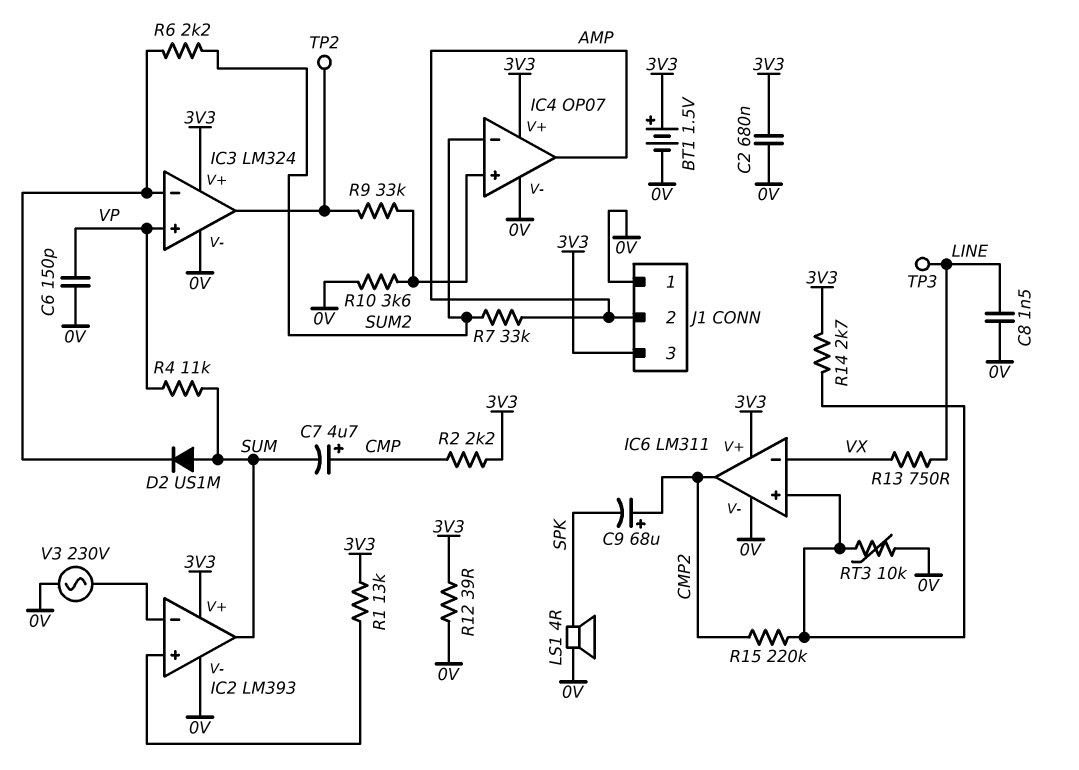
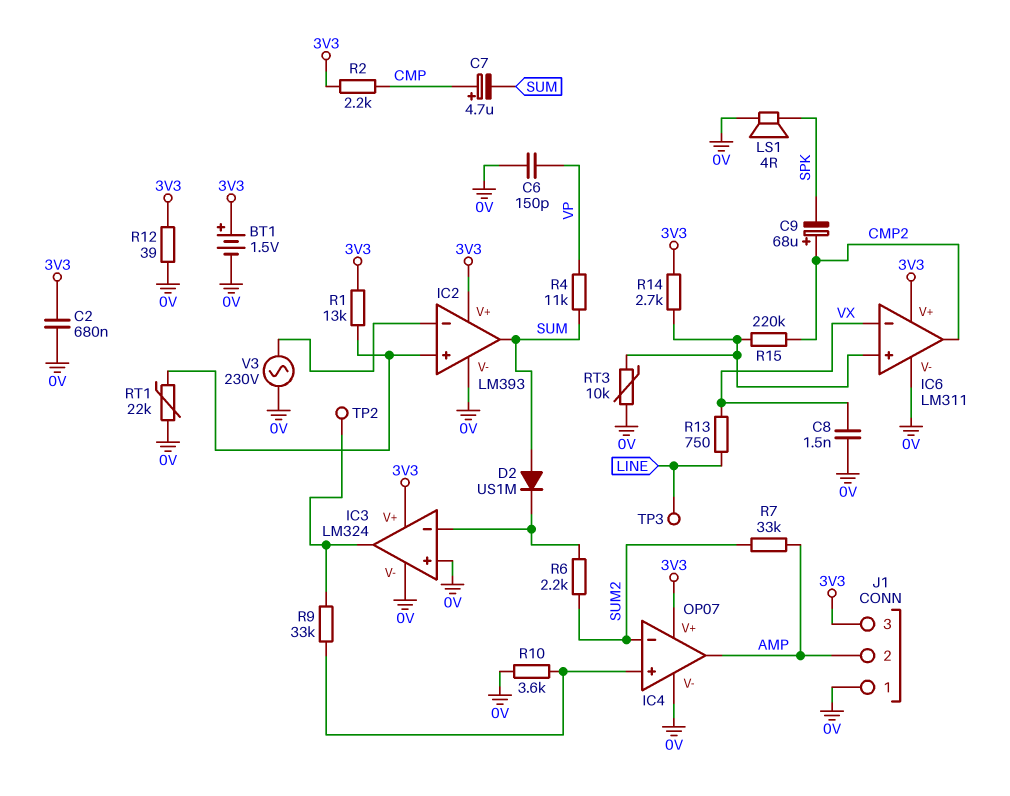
C8: 1.5nF (0V, LINE) -> 1.5nF (0V, VX)
IC3 pin in+: VP -> 0V
RT1: none -> 22k (0V, IC2/in+)

